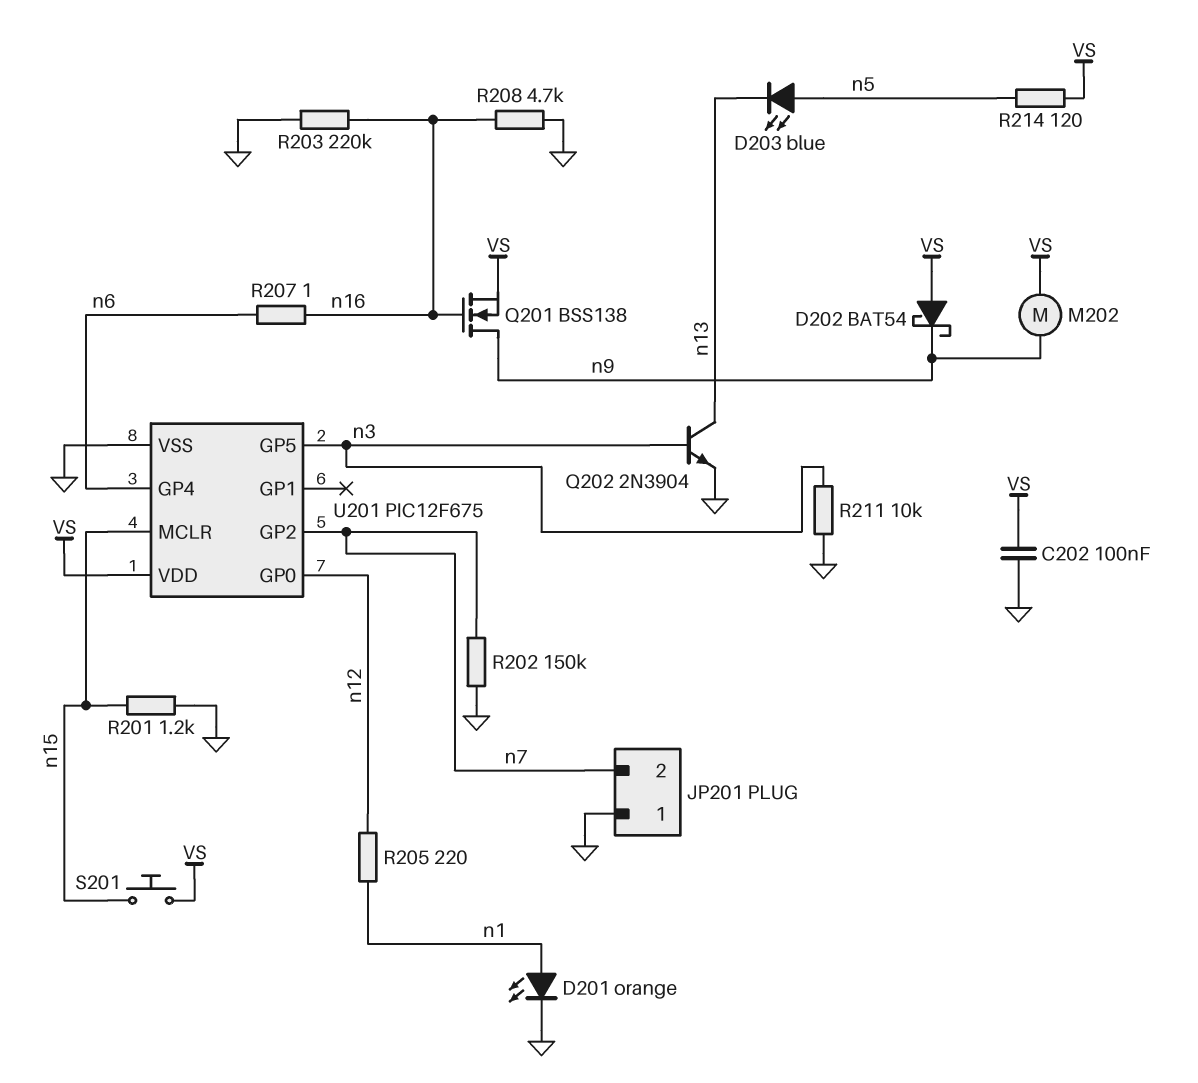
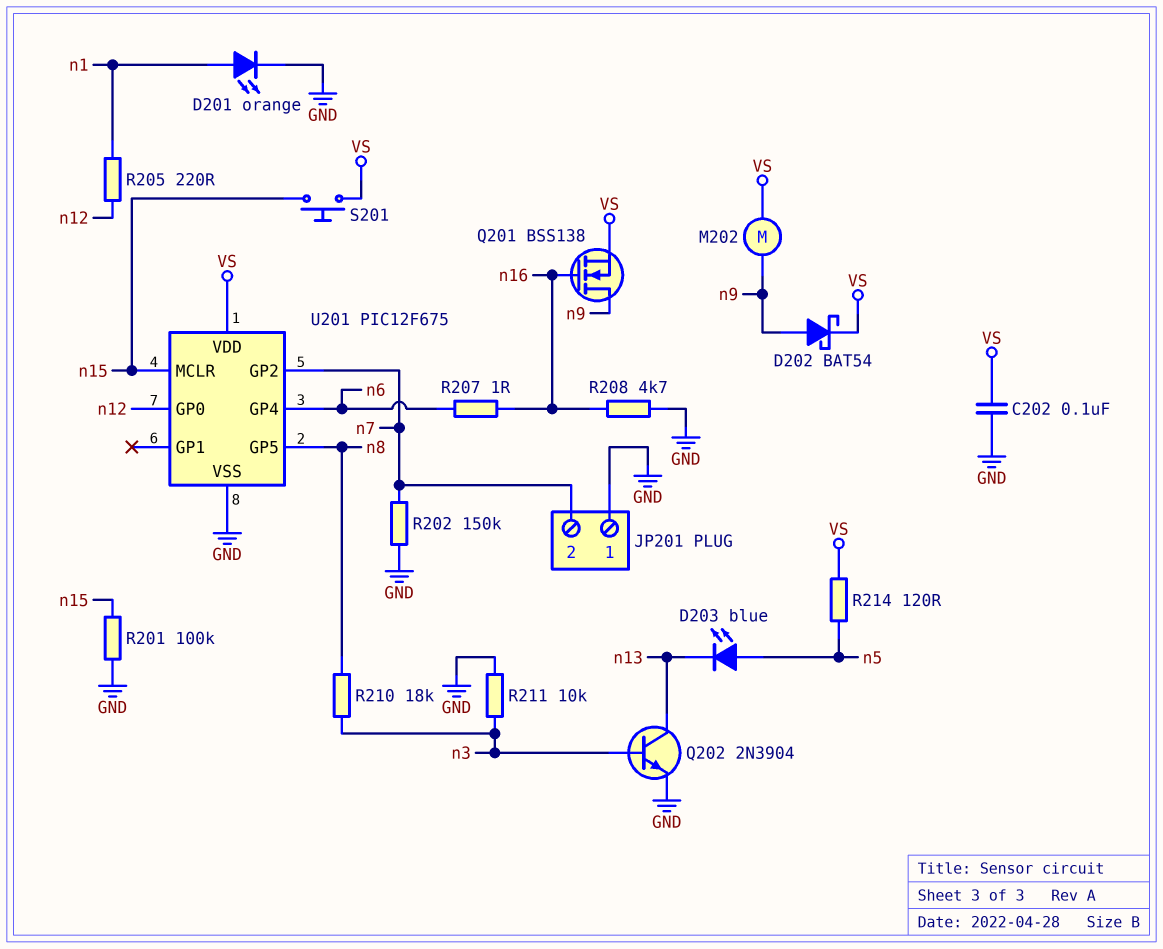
D202: schottky BAT54 (A VS, K n9) -> schottky BAT54 (A n9, K VS)
R201: 1.2k (GND, n15) -> 100k (GND, n15)
R203: 220k (GND, n16) -> none
R210: none -> 18k (n3, n8)
U201 pin GP5: n3 -> n8

